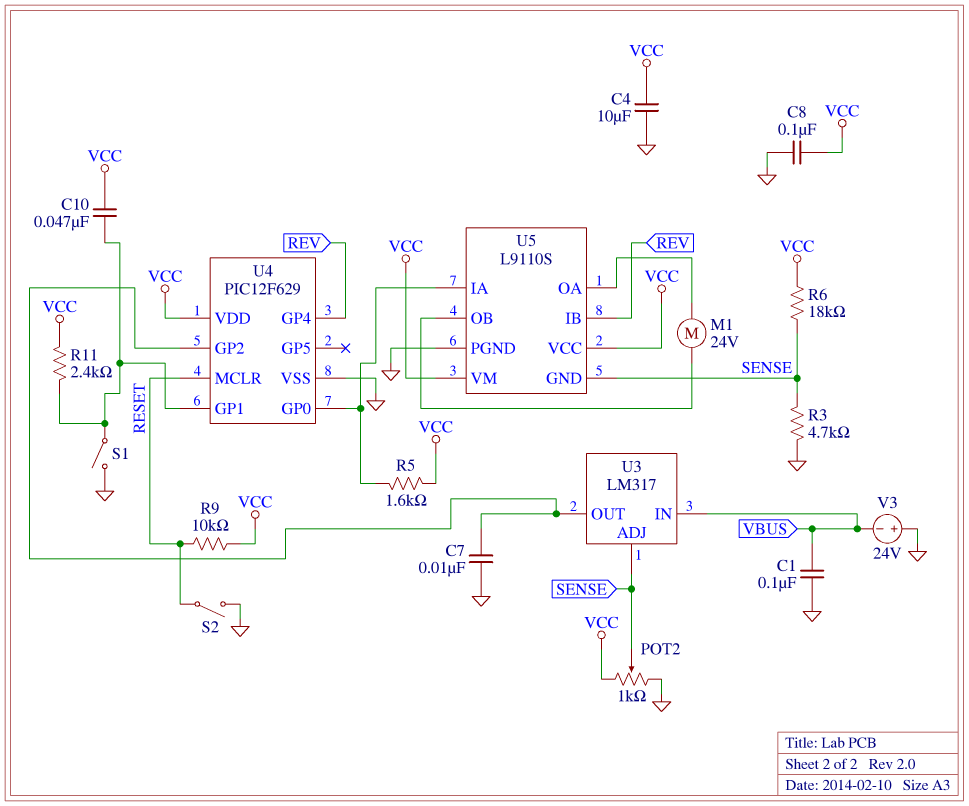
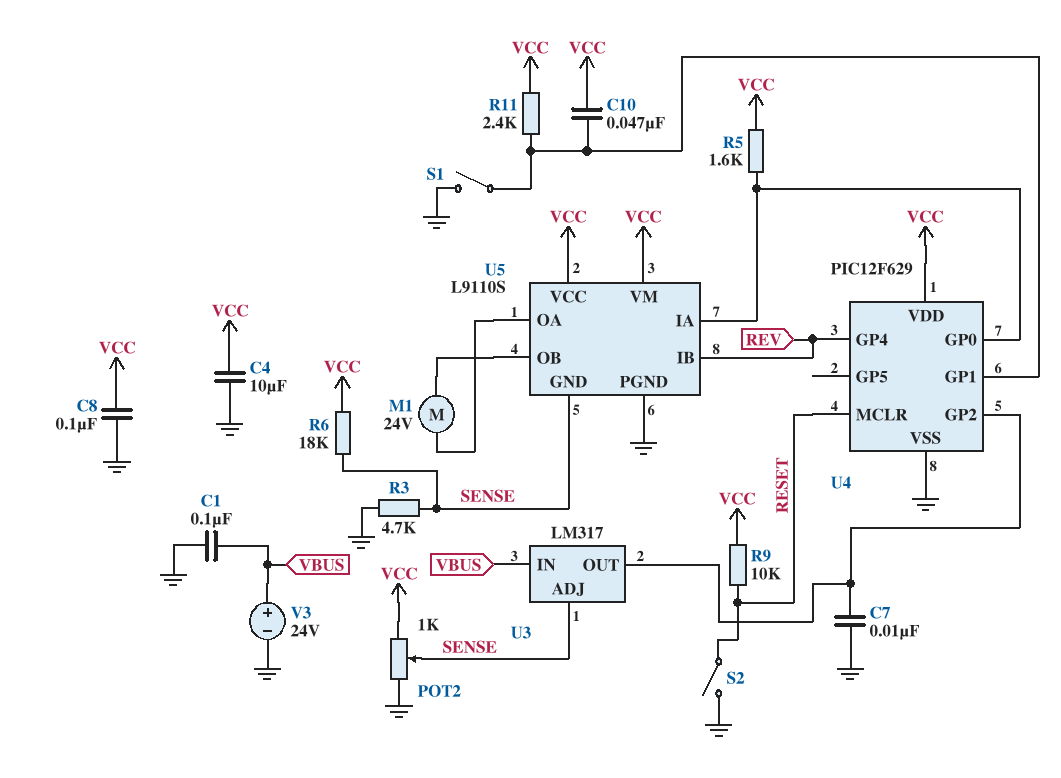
V3: 24V (plus GND, minus VBUS) -> 24V (plus VBUS, minus GND)

